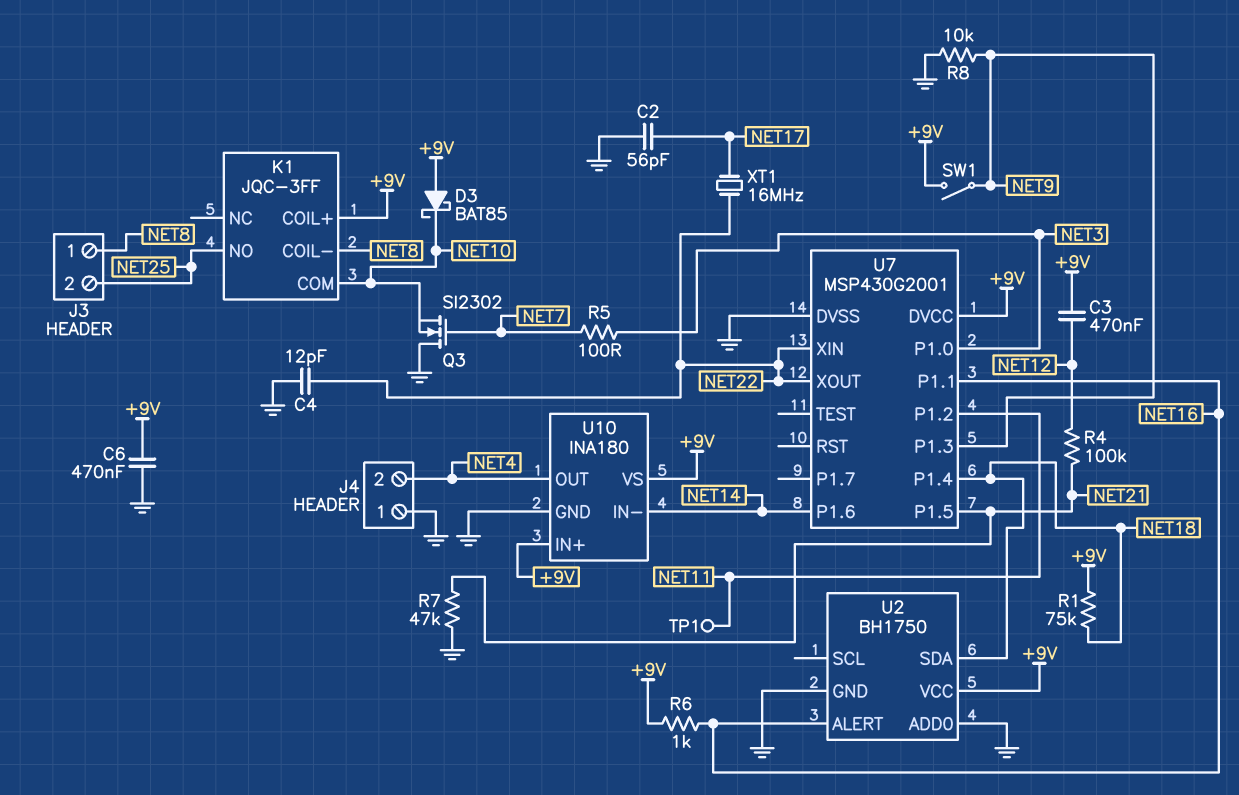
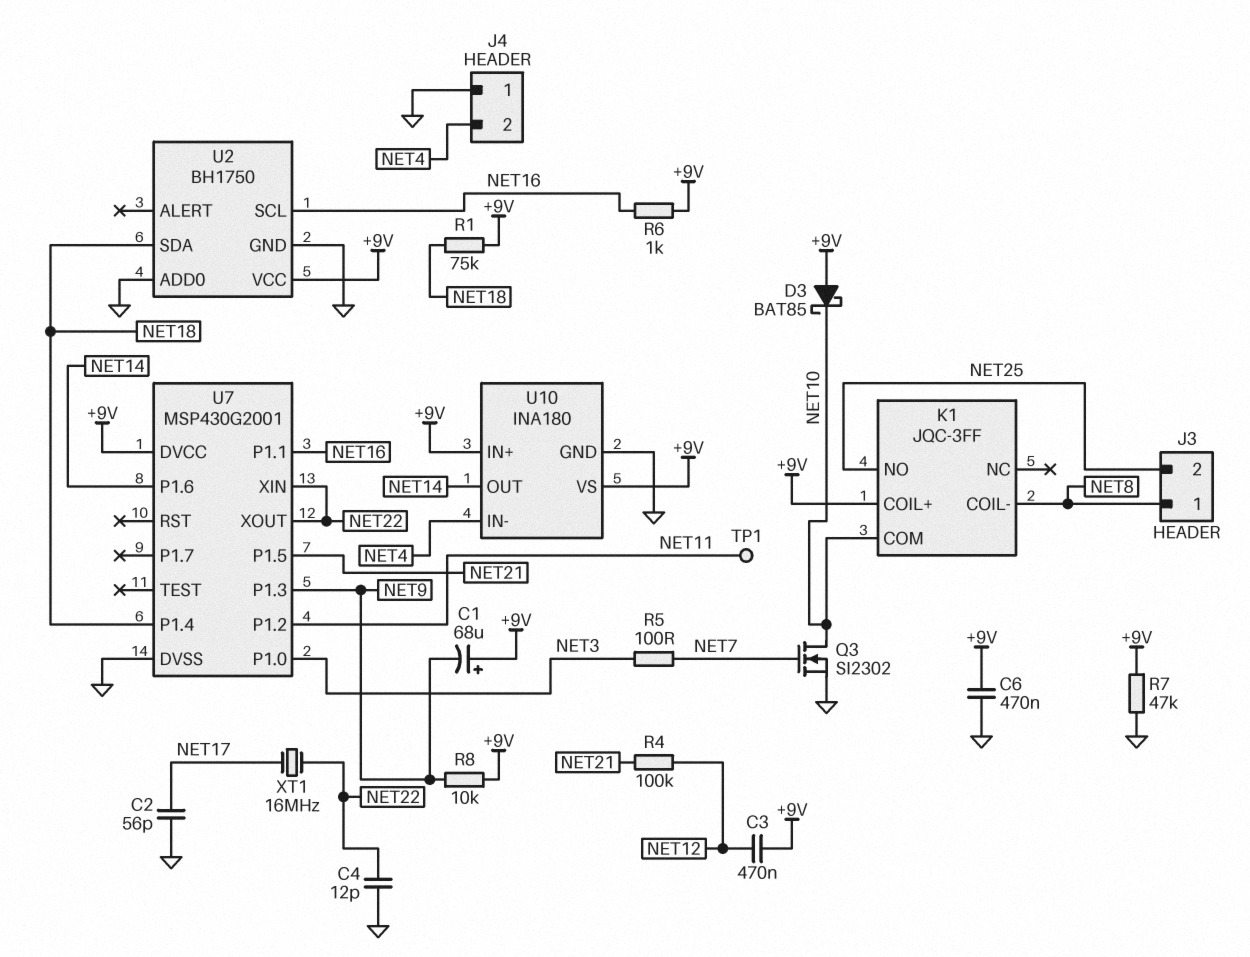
C1: none -> 68uF (plus +9V, minus NET9)
Q3: NMOS SI2302 (G NET7, D GND, S NET10) -> NMOS SI2302 (G NET7, D NET10, S GND)
R7: 47k (GND, NET21) -> 47k (+9V, GND)
R8: 10k (GND, NET9) -> 10k (+9V, NET9)
SW1: switch (+9V, NET9) -> none
U2 pin ALERT: NET16 -> none
U2 pin SCL: none -> NET16
U10 pin IN-: NET14 -> NET4
U10 pin OUT: NET4 -> NET14

